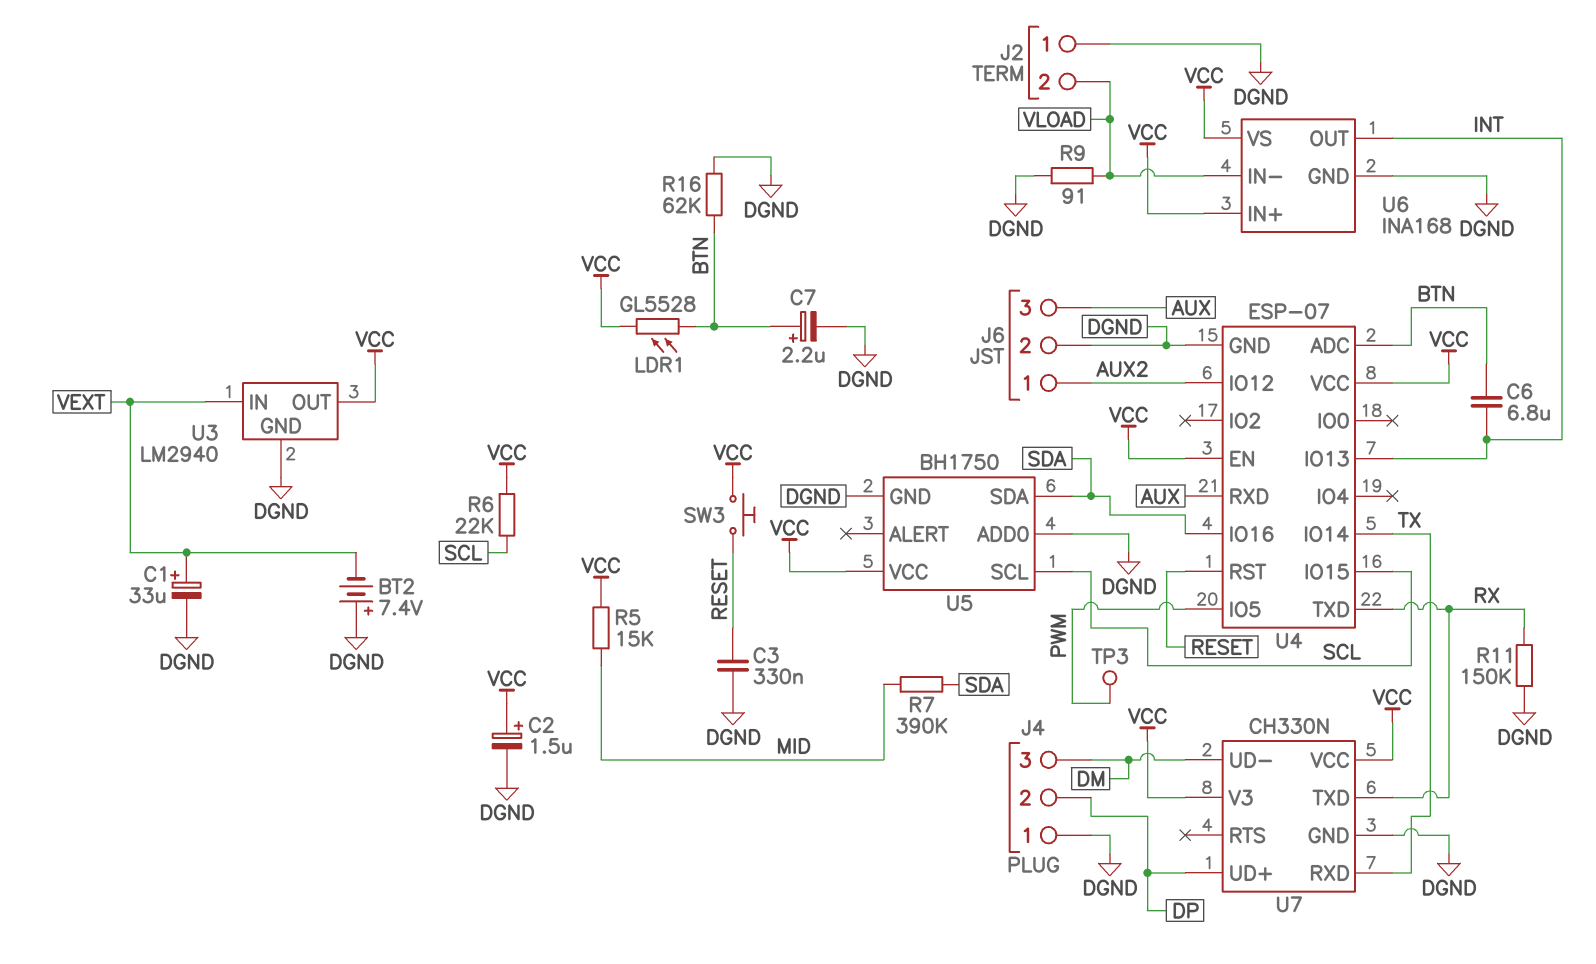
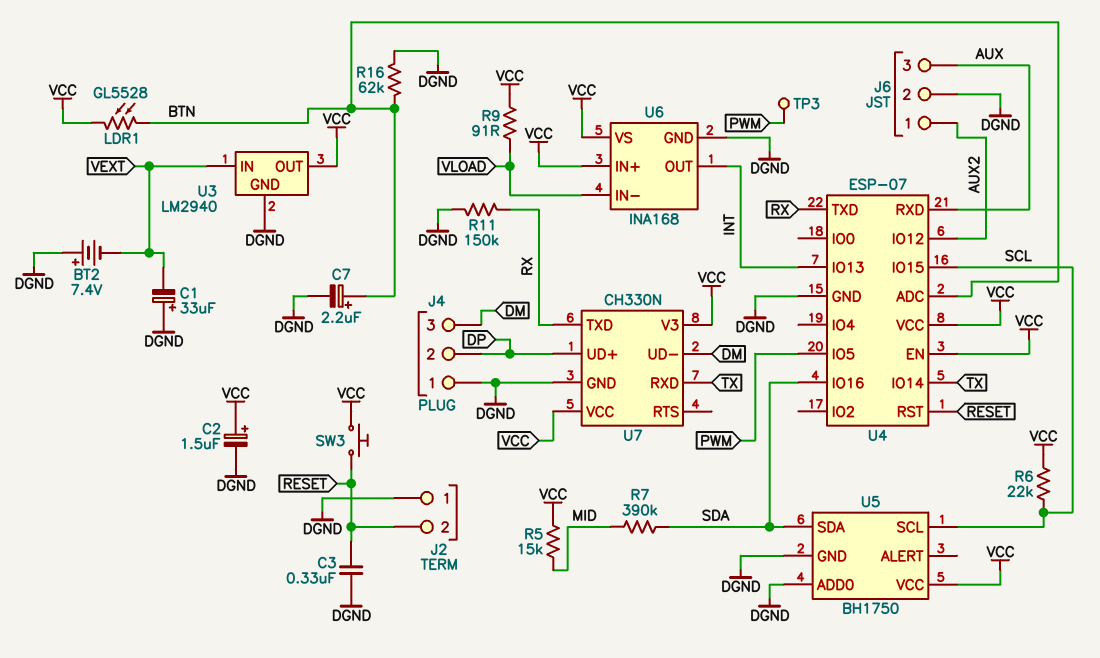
C1: 33uF (plus VEXT, minus DGND) -> 33uF (plus DGND, minus VEXT)
C6: 6.8uF (BTN, INT) -> none
J2 pin 2: VLOAD -> RESET
R9: 91 (DGND, VLOAD) -> 91 (VCC, VLOAD)

